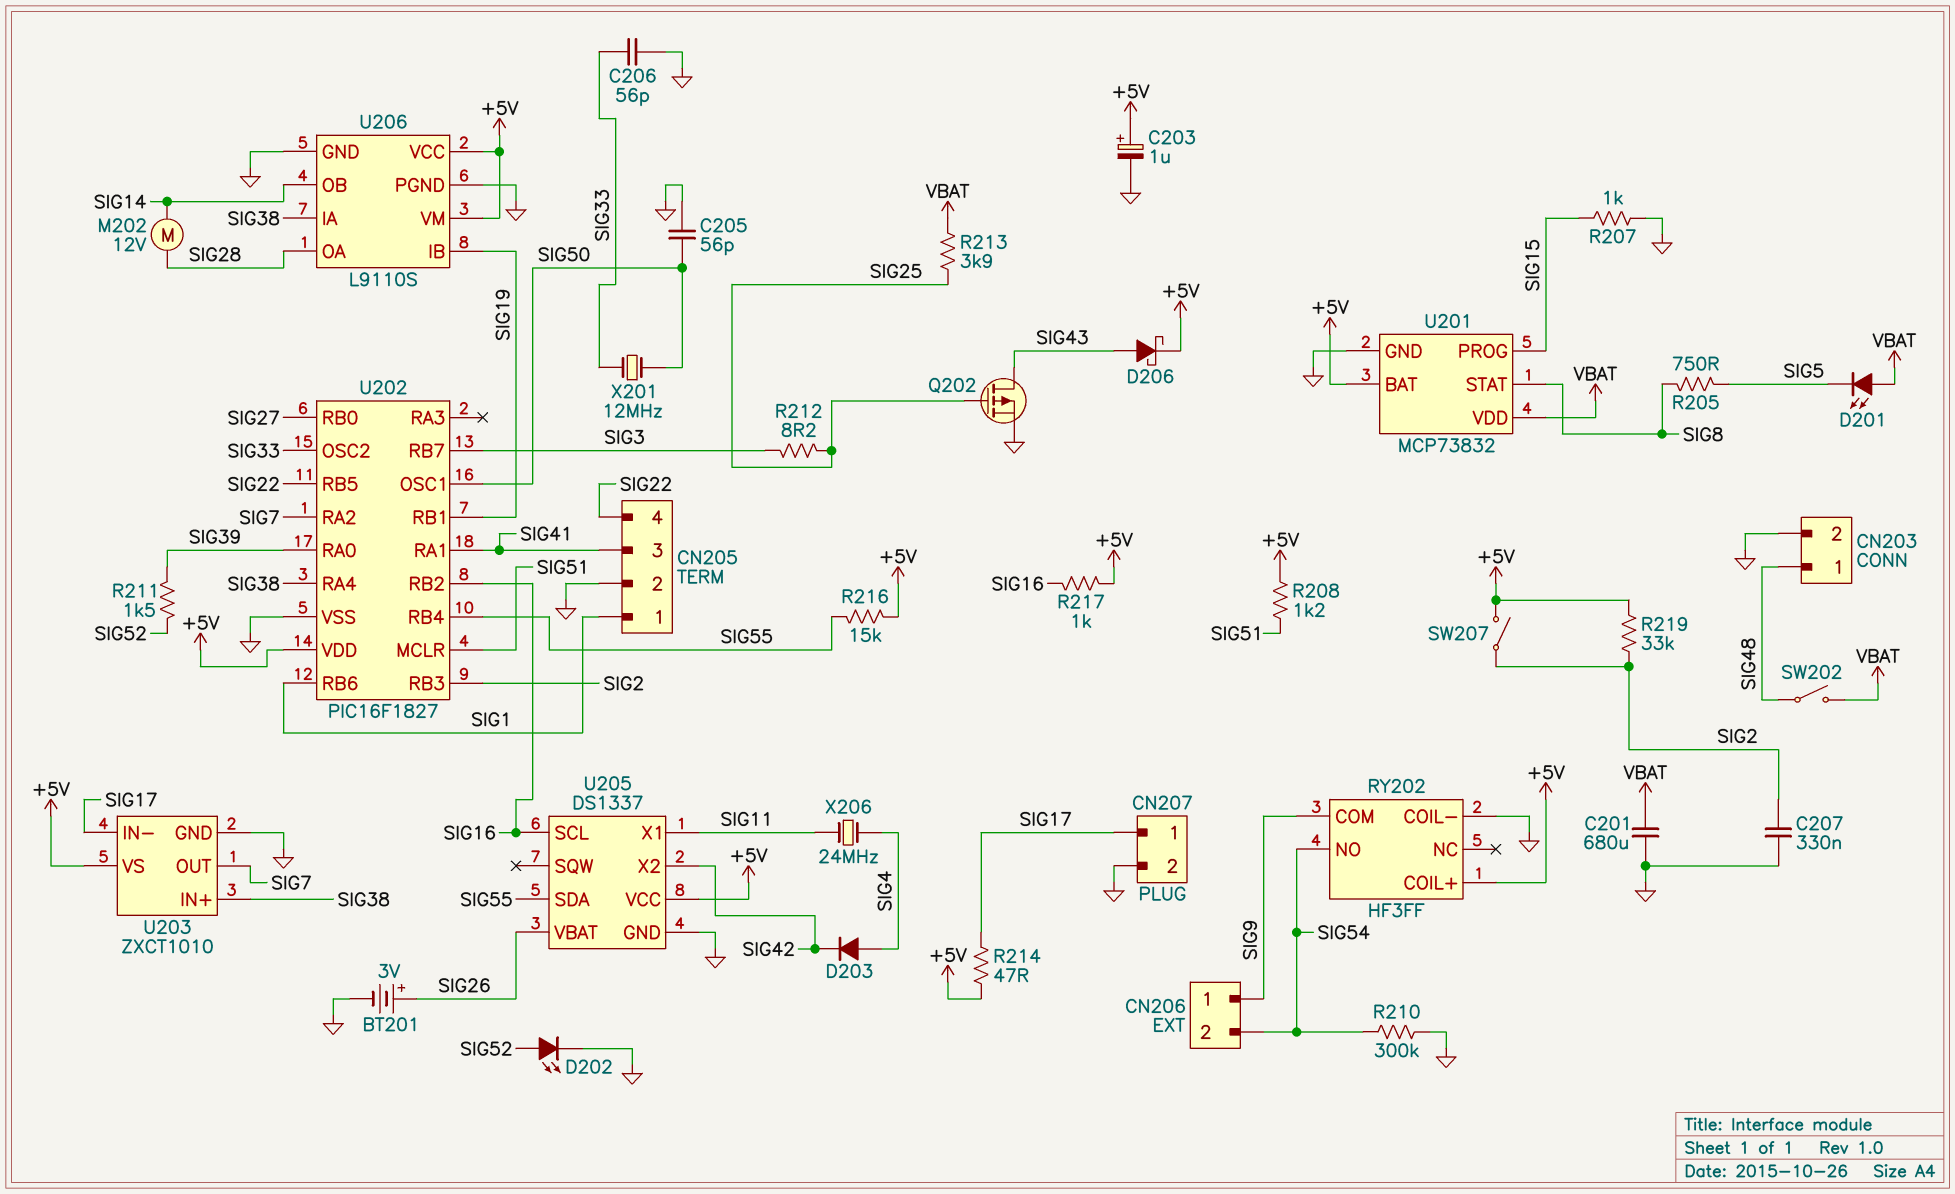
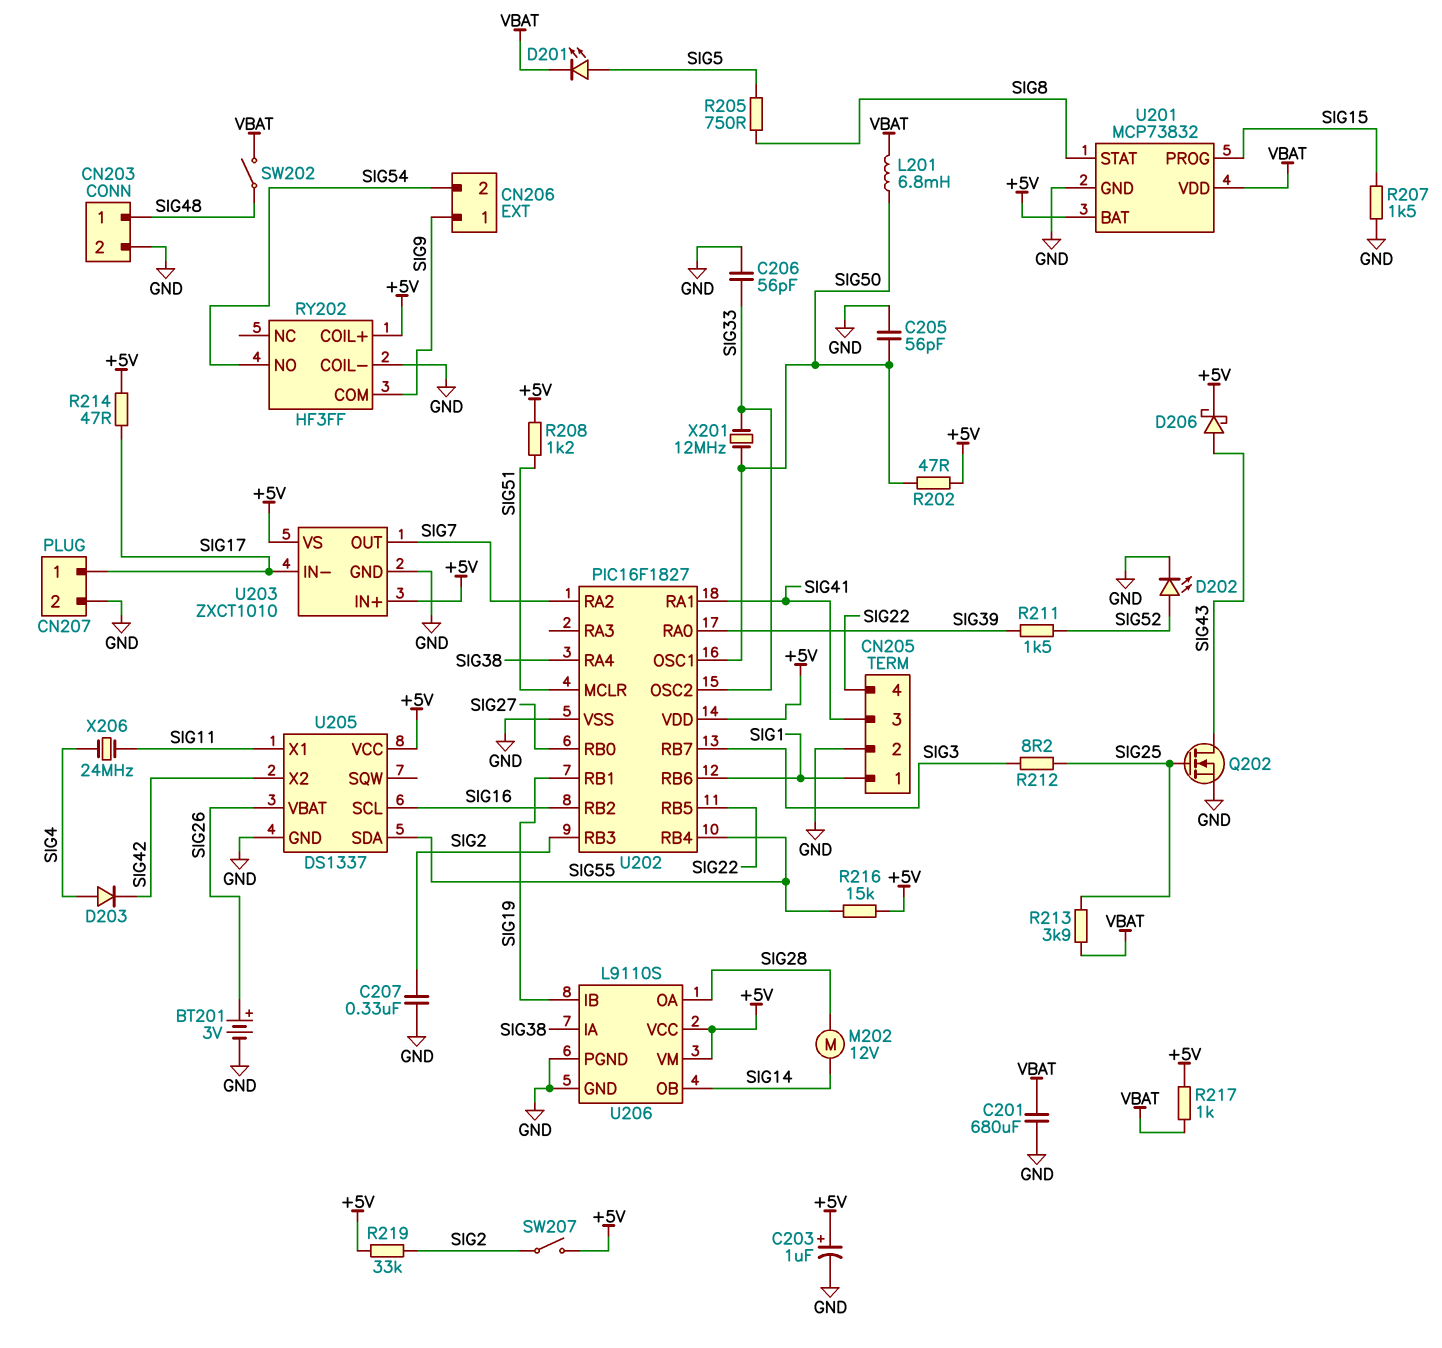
D201: LED (A VBAT, K SIG5) -> LED (A SIG5, K VBAT)
L201: none -> 6.8mH (SIG50, VBAT)
Q202: PMOS (G SIG25, D SIG43, S GND) -> NMOS (G SIG25, D SIG43, S GND)
R202: none -> 47 (+5V, SIG50)
R207: 1k (GND, SIG15) -> 1.5k (GND, SIG15)
R210: 300k (GND, SIG54) -> none
R217: 1k (+5V, SIG16) -> 1k (+5V, VBAT)
U203 pin IN+: SIG38 -> +5V

